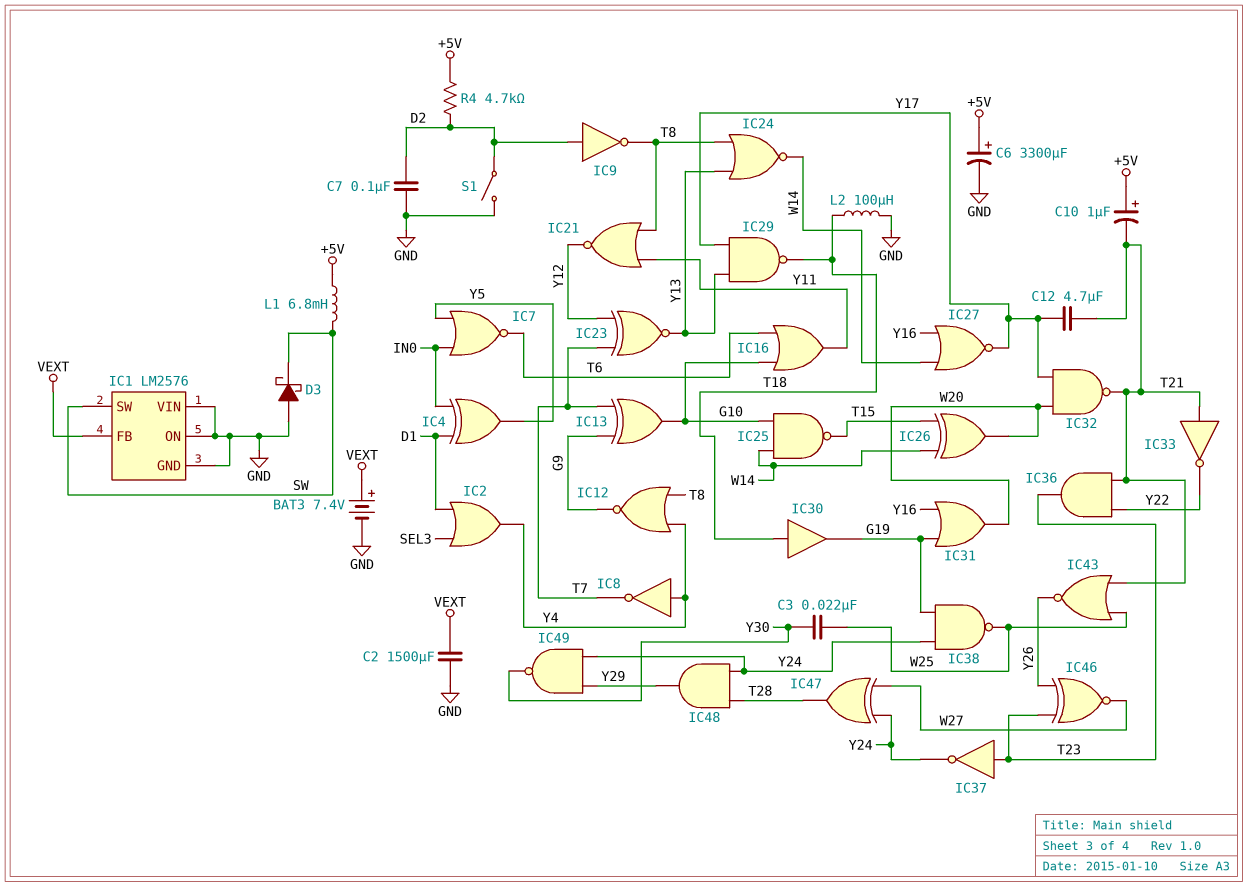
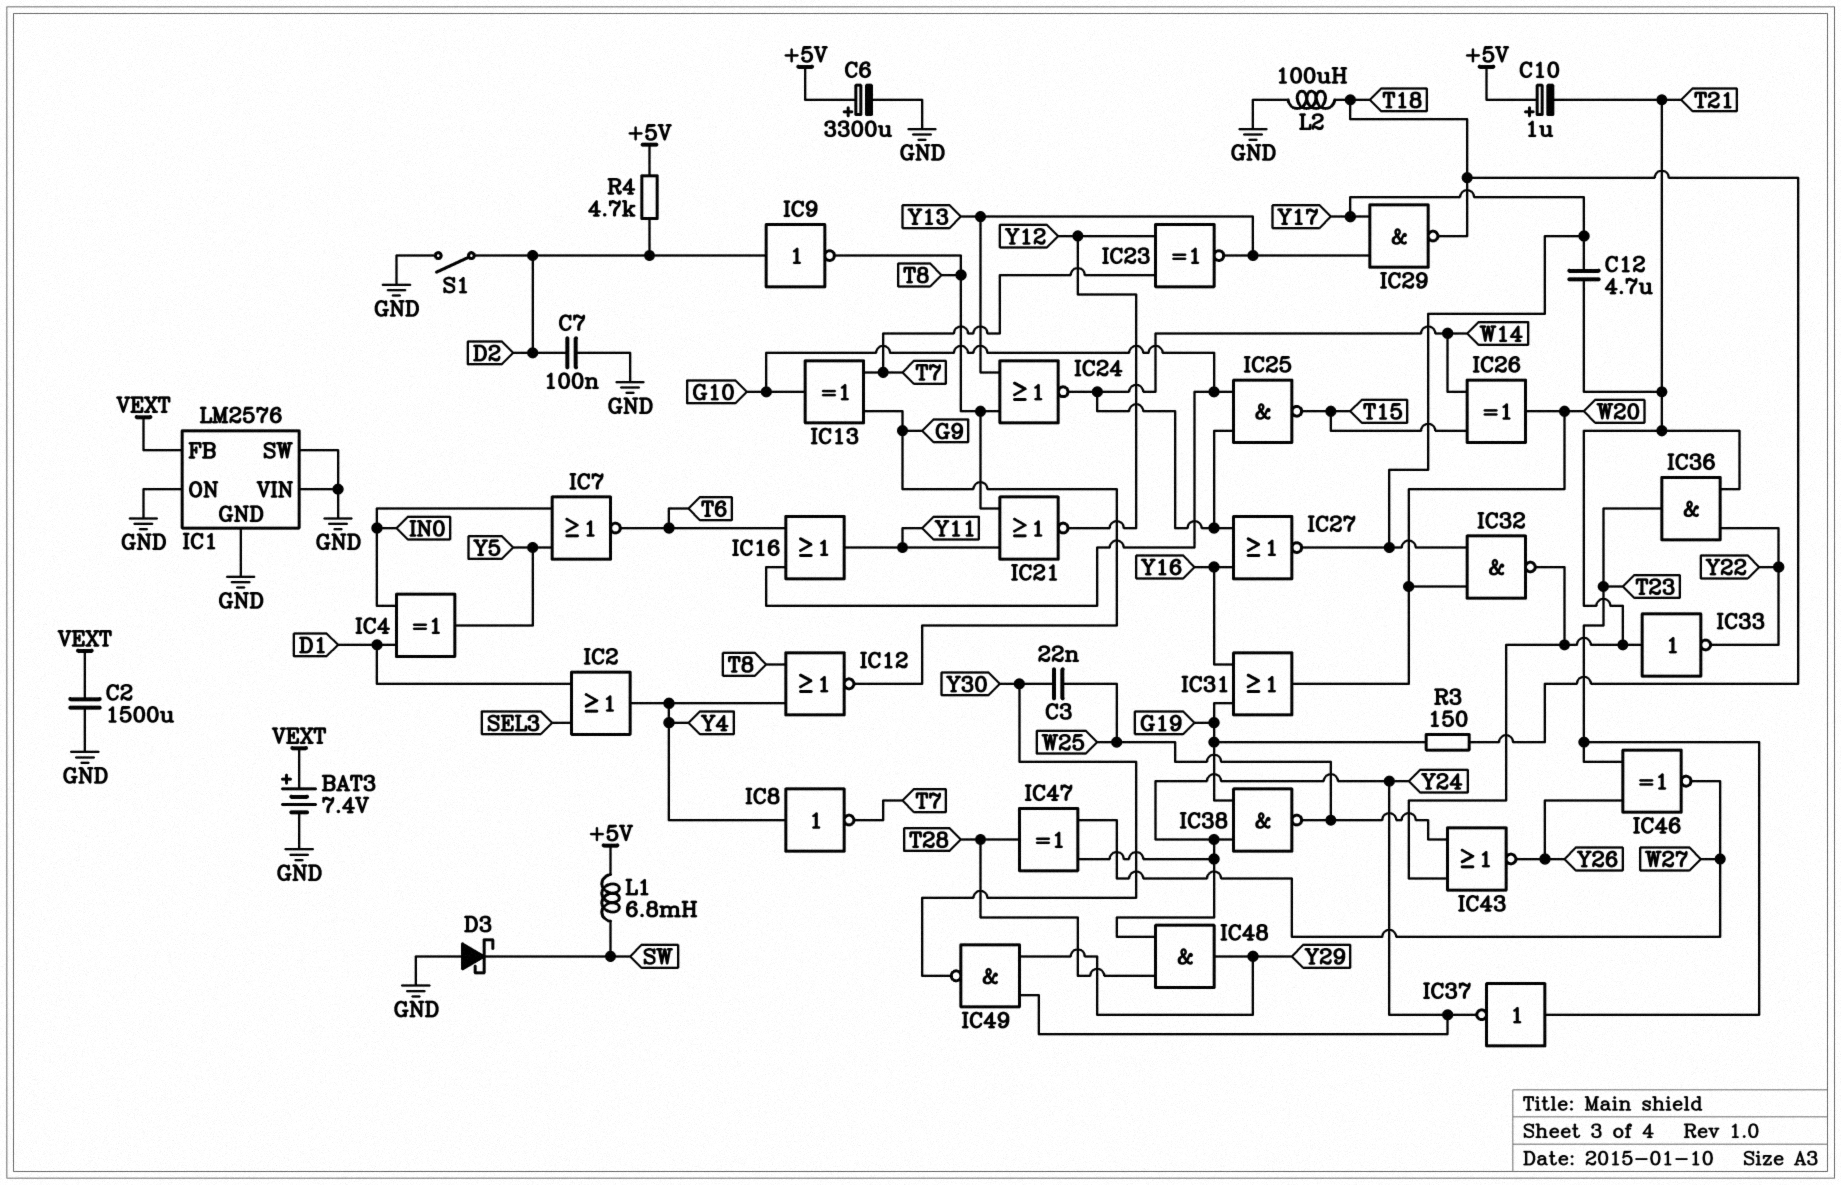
IC1 pin SW: SW -> GND
IC30: buffer (in T18, out G19) -> none
R3: none -> 150 (G19, T18)

